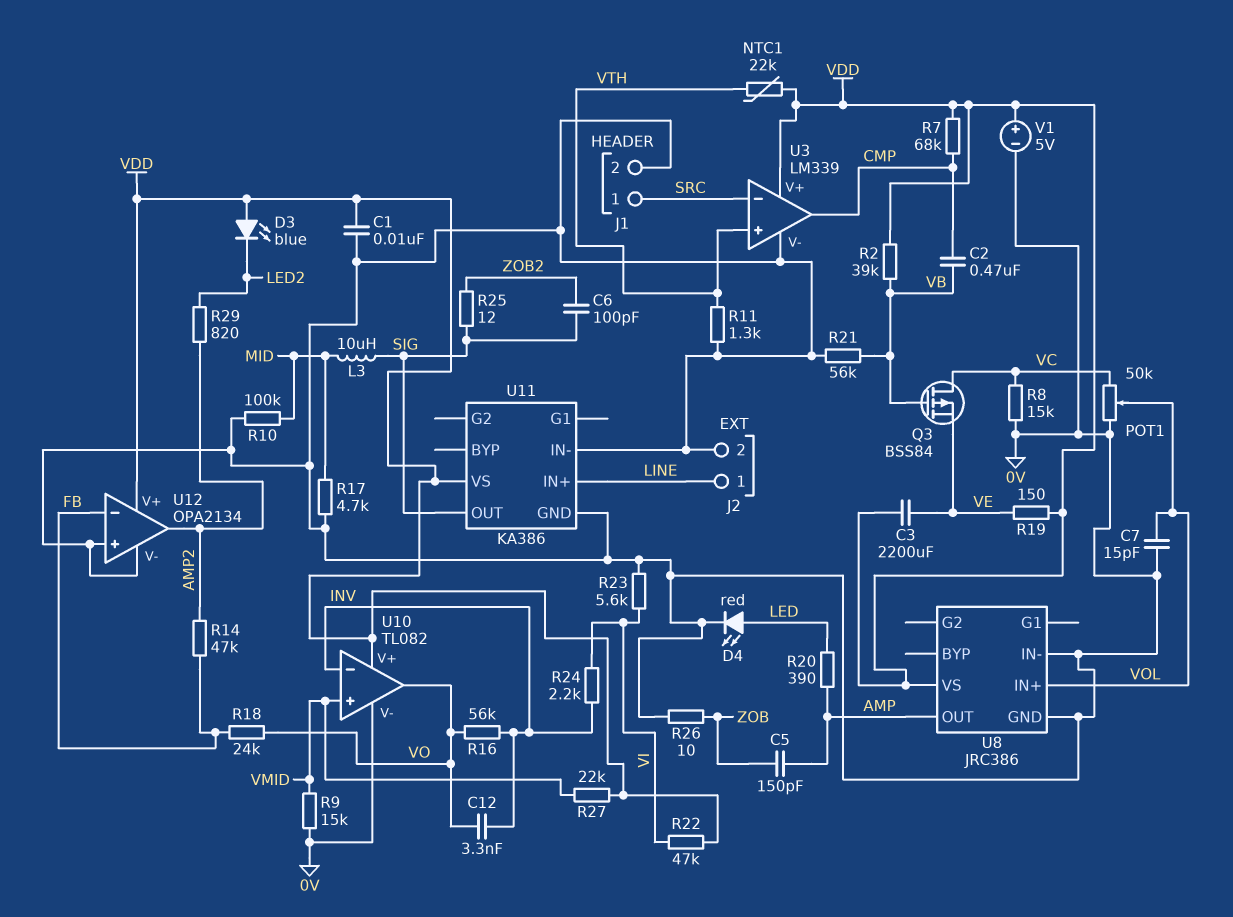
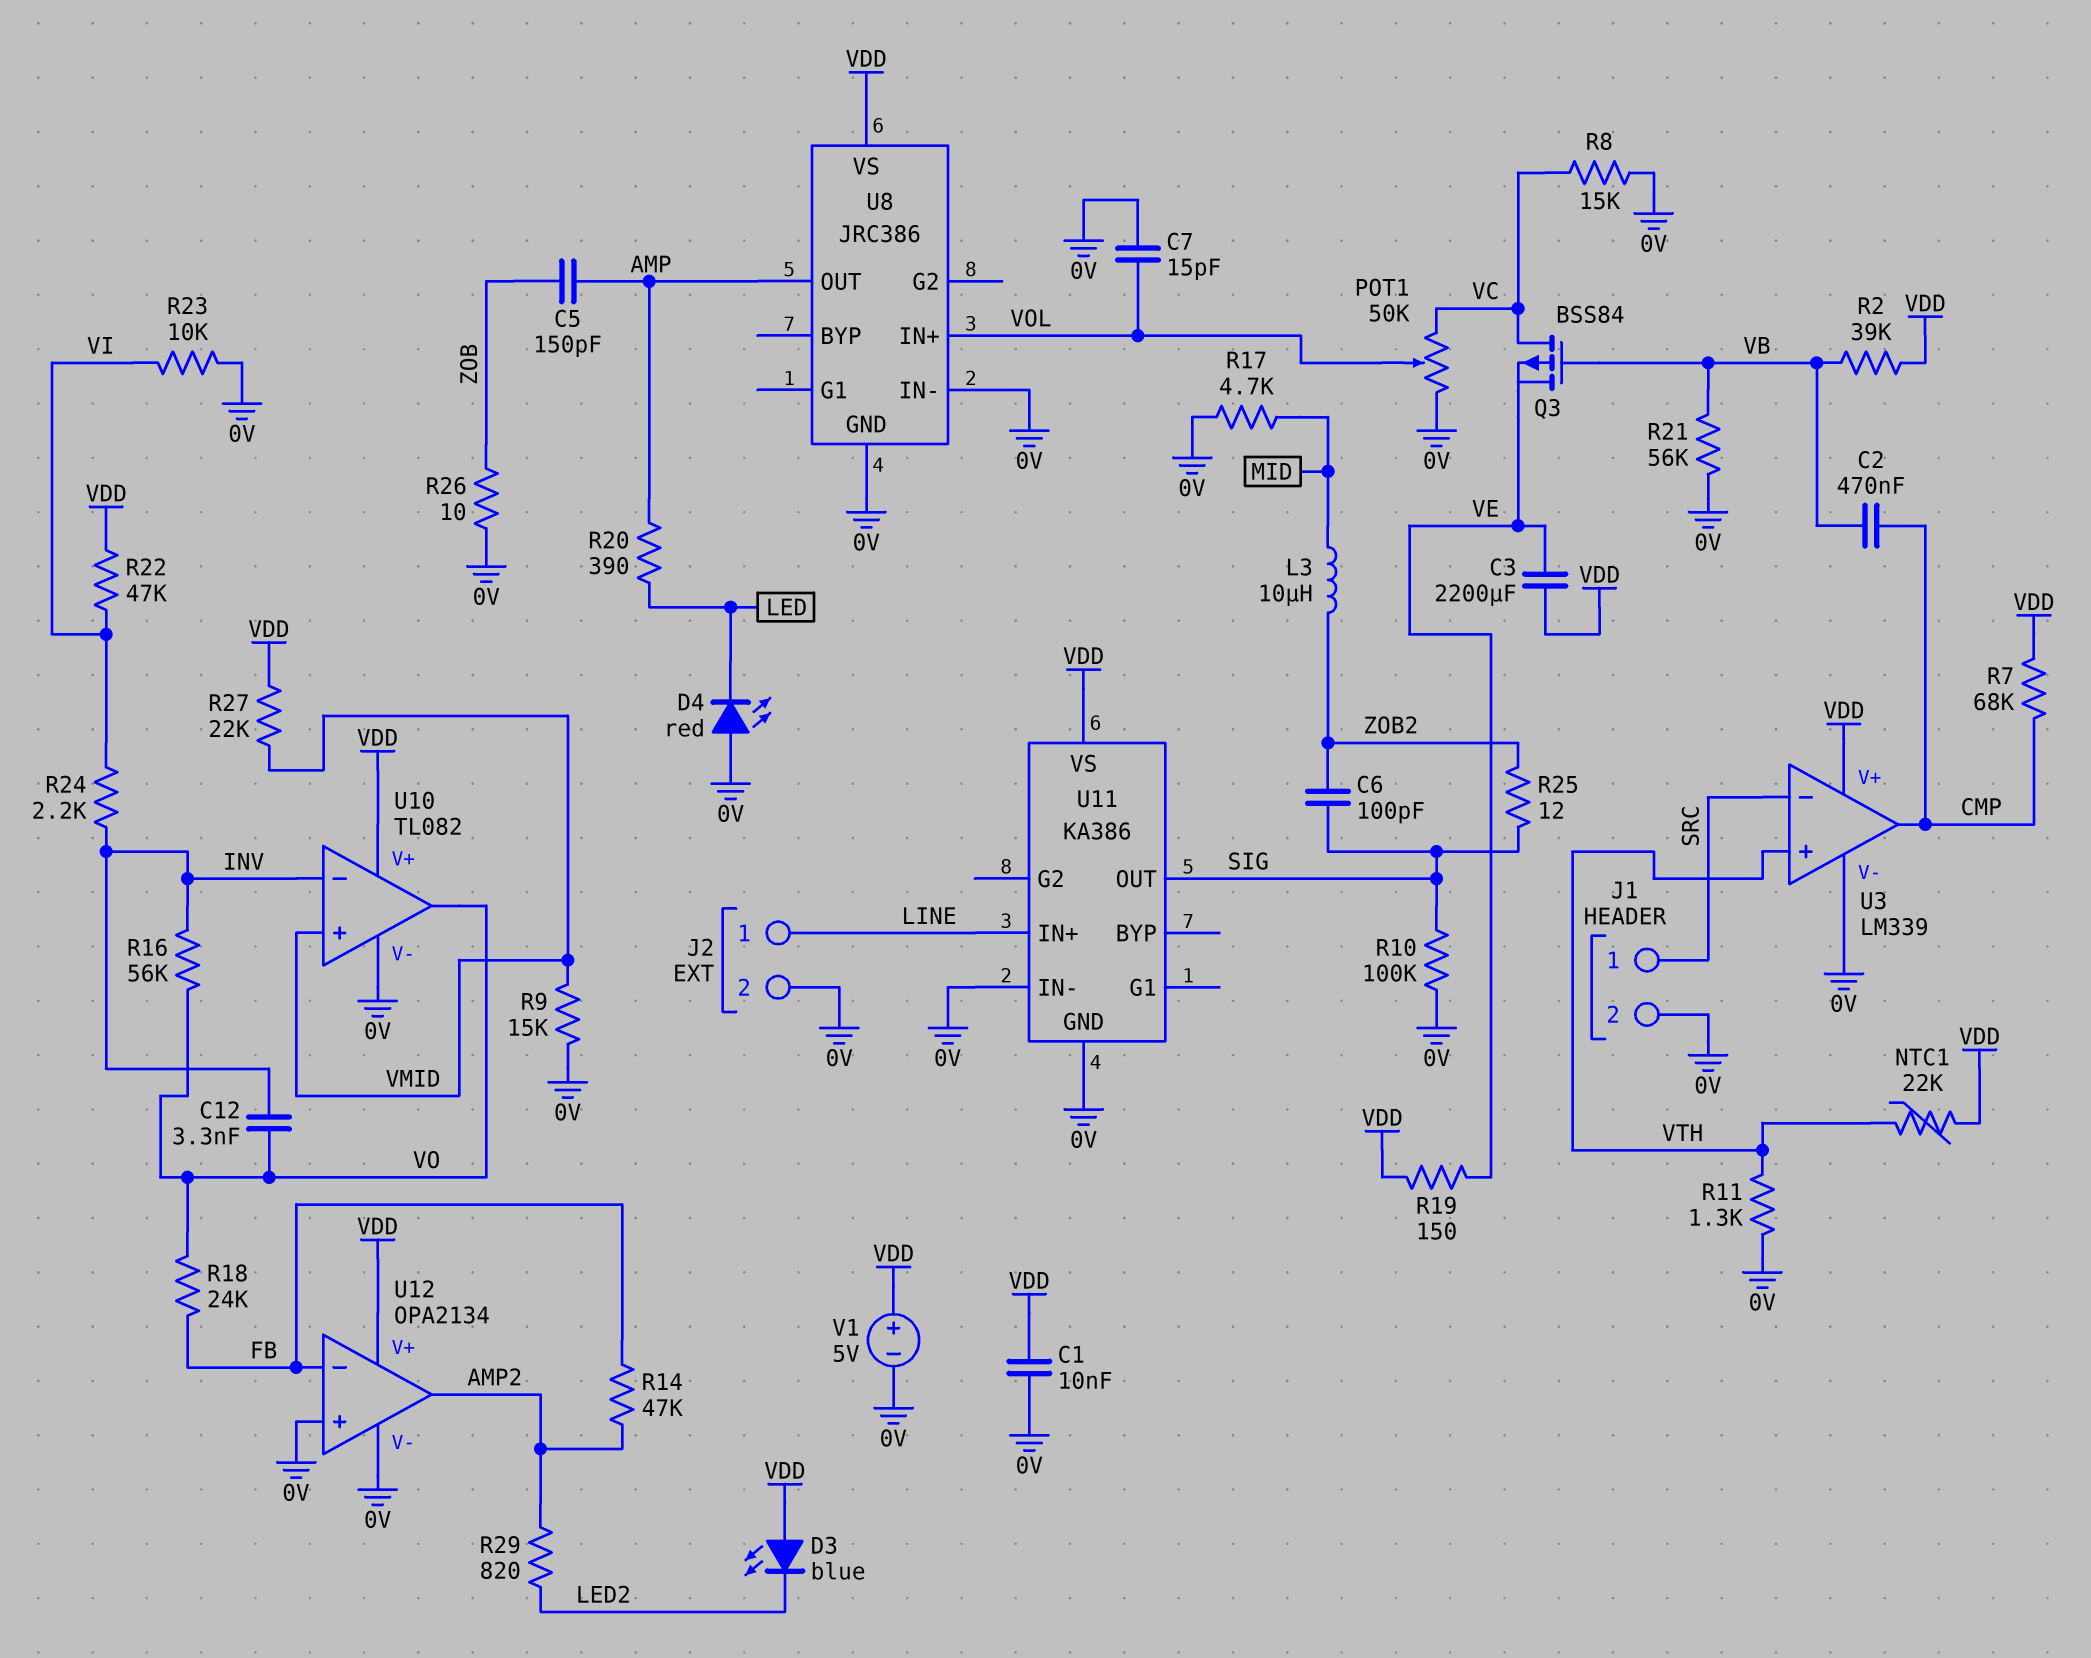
D4: LED red (A LED, K 0V) -> LED red (A 0V, K LED)
L3: 10uH (MID, SIG) -> 10uH (MID, ZOB2)
R10: 100k (0V, MID) -> 100k (0V, SIG)
R23: 5.6k (0V, VI) -> 10k (0V, VI)

